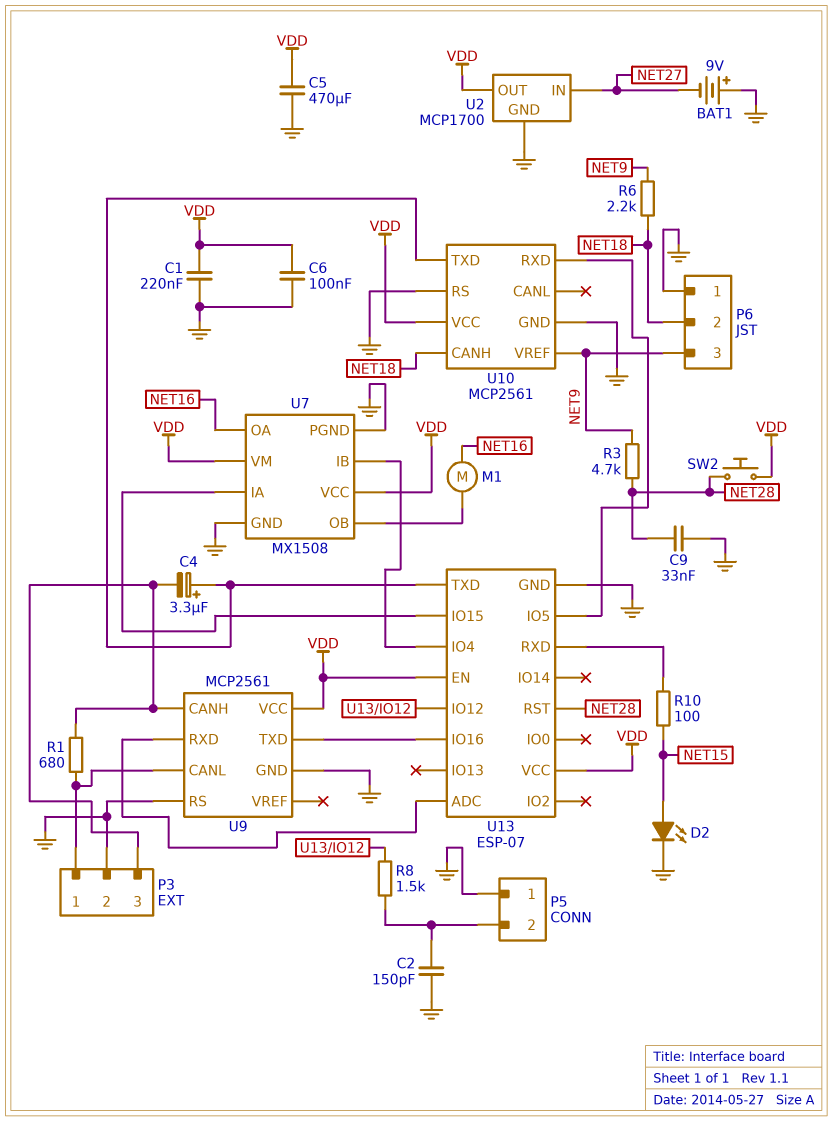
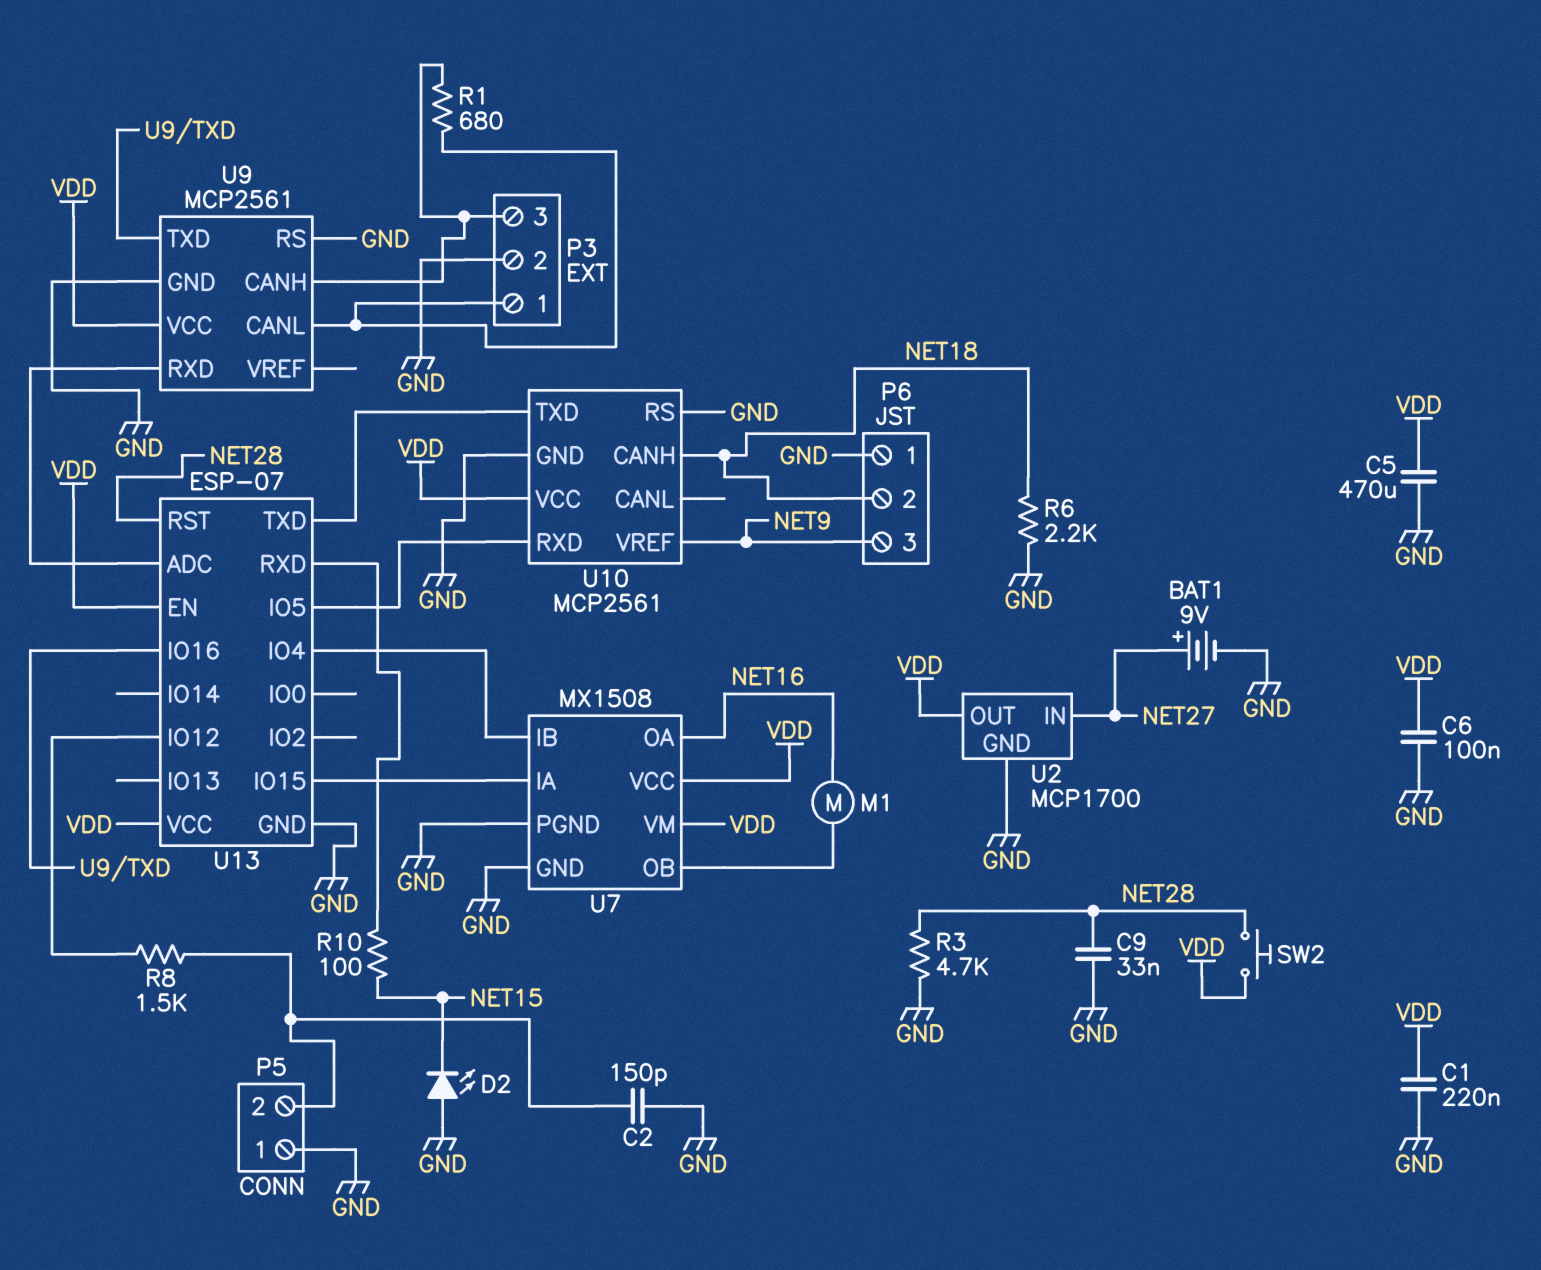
BAT1: 9V (plus GND, minus NET27) -> 9V (plus NET27, minus GND)
C4: 3.3uF (plus U10/TXD, minus P3/3) -> none
D2: LED (A NET15, K GND) -> LED (A GND, K NET15)
R3: 4.7k (NET9, NET28) -> 4.7k (GND, NET28)
R6: 2.2k (NET9, NET18) -> 2.2k (GND, NET18)

